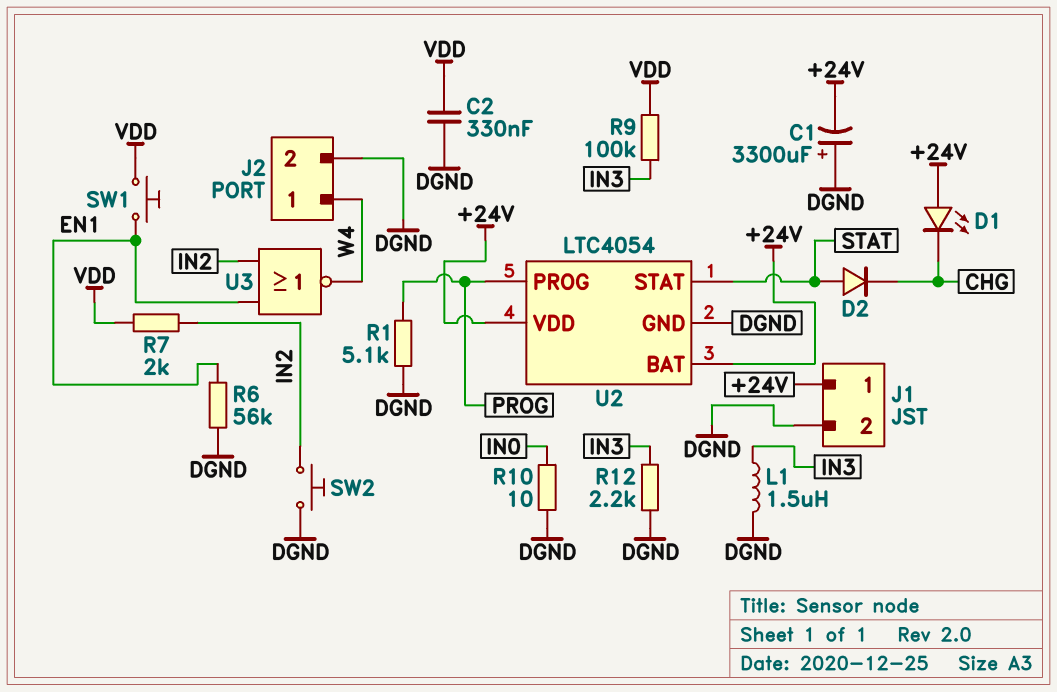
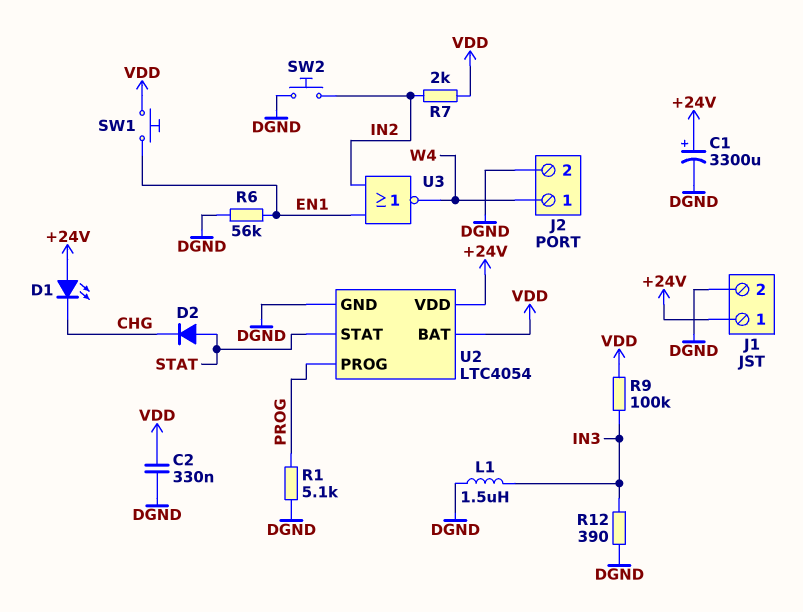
C1: 3300uF (plus DGND, minus +24V) -> 3300uF (plus +24V, minus DGND)
R10: 10 (DGND, IN0) -> none
R12: 2.2k (DGND, IN3) -> 390 (DGND, IN3)
U2 pin BAT: +24V -> VDD

